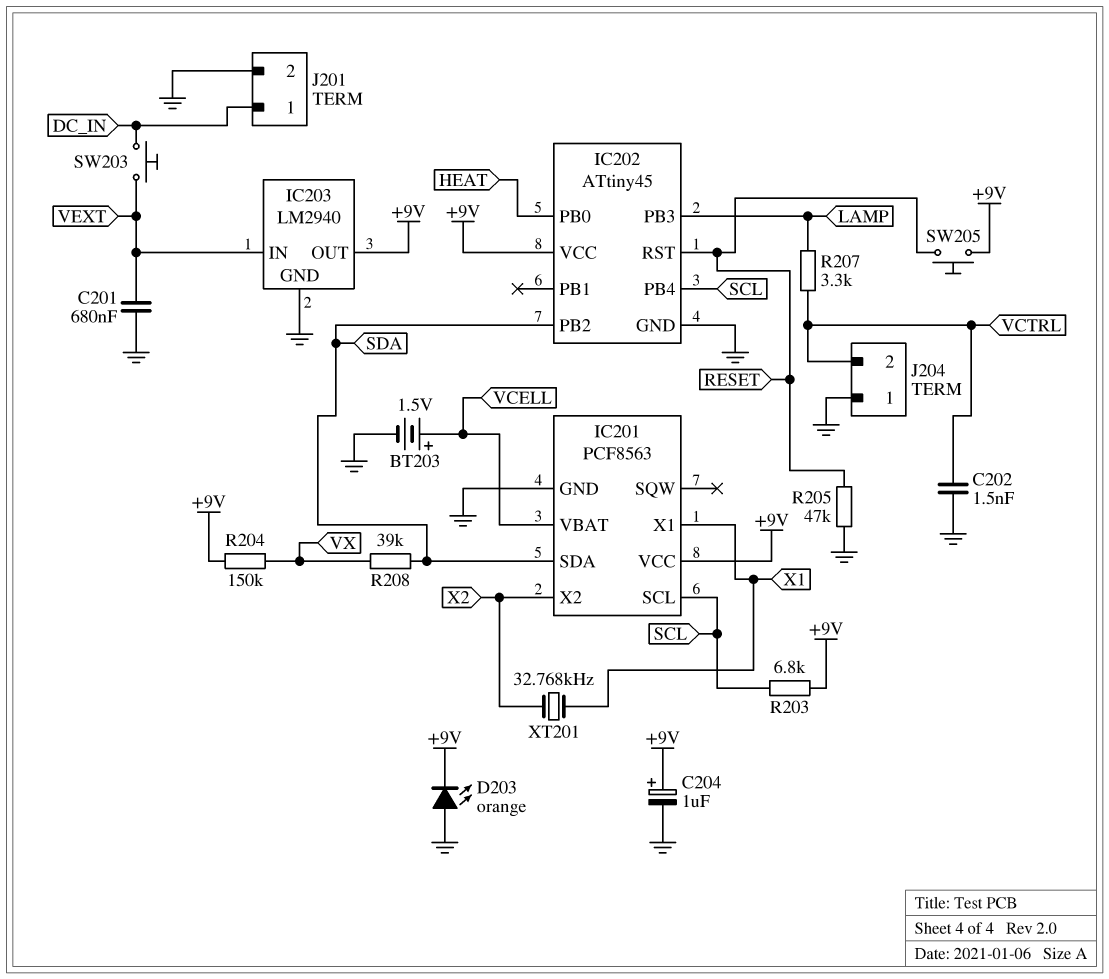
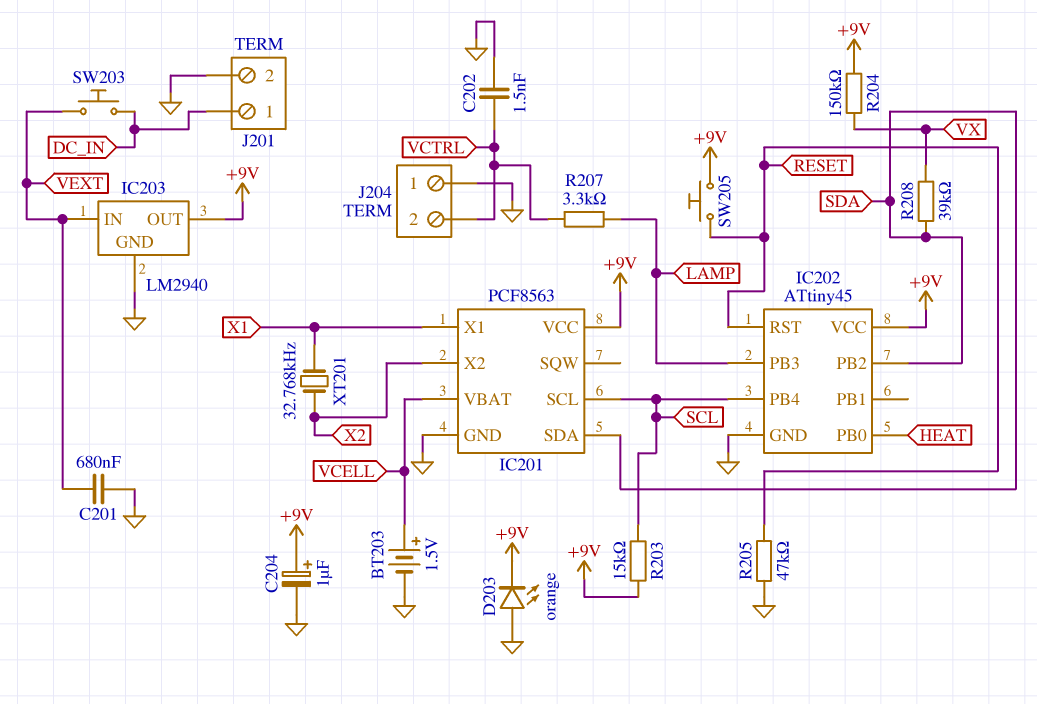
R203: 6.8k (+9V, SCL) -> 15k (+9V, SCL)

